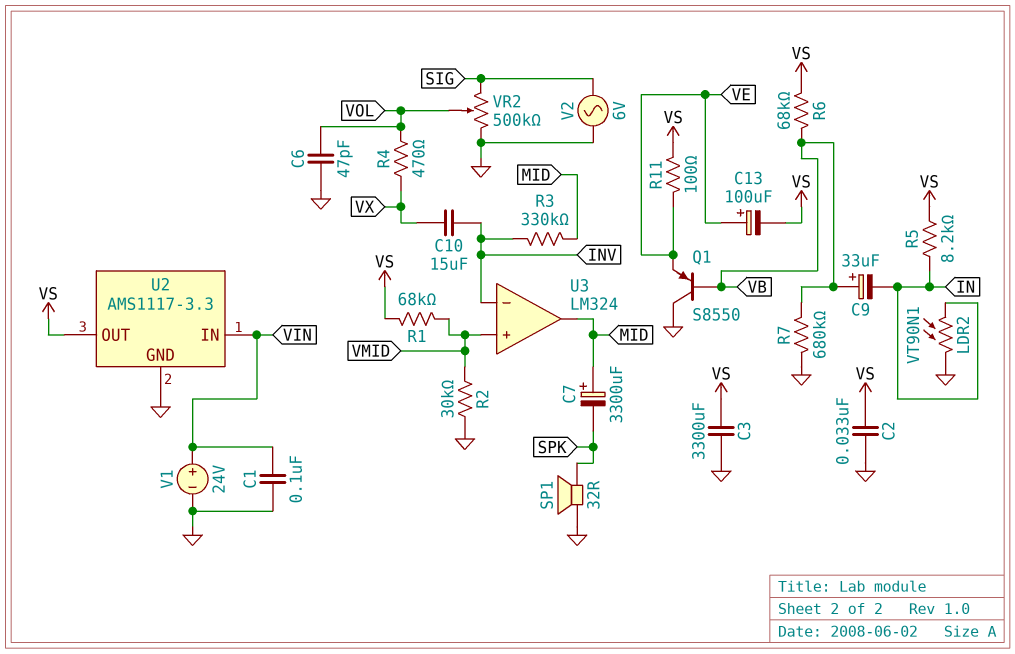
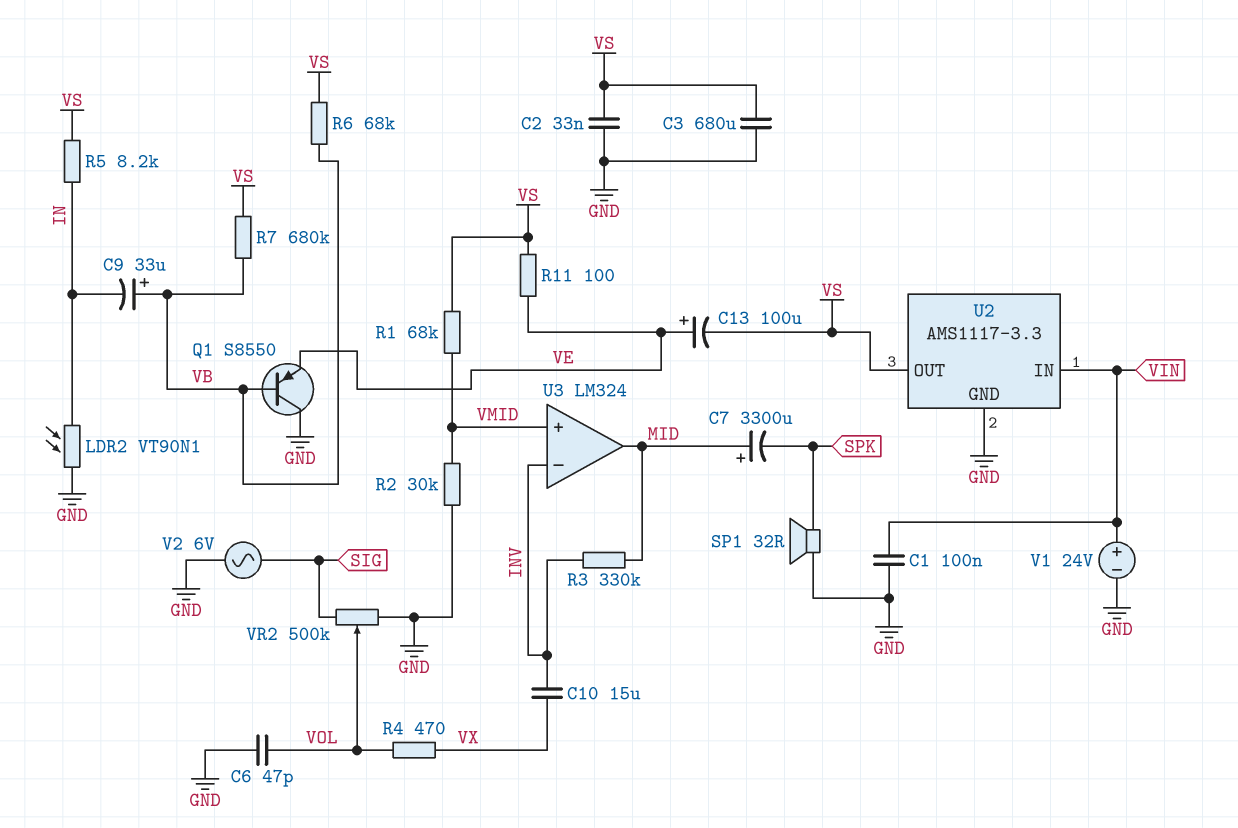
C3: 3300uF (GND, VS) -> 680uF (GND, VS)
R7: 680k (GND, VB) -> 680k (VB, VS)

